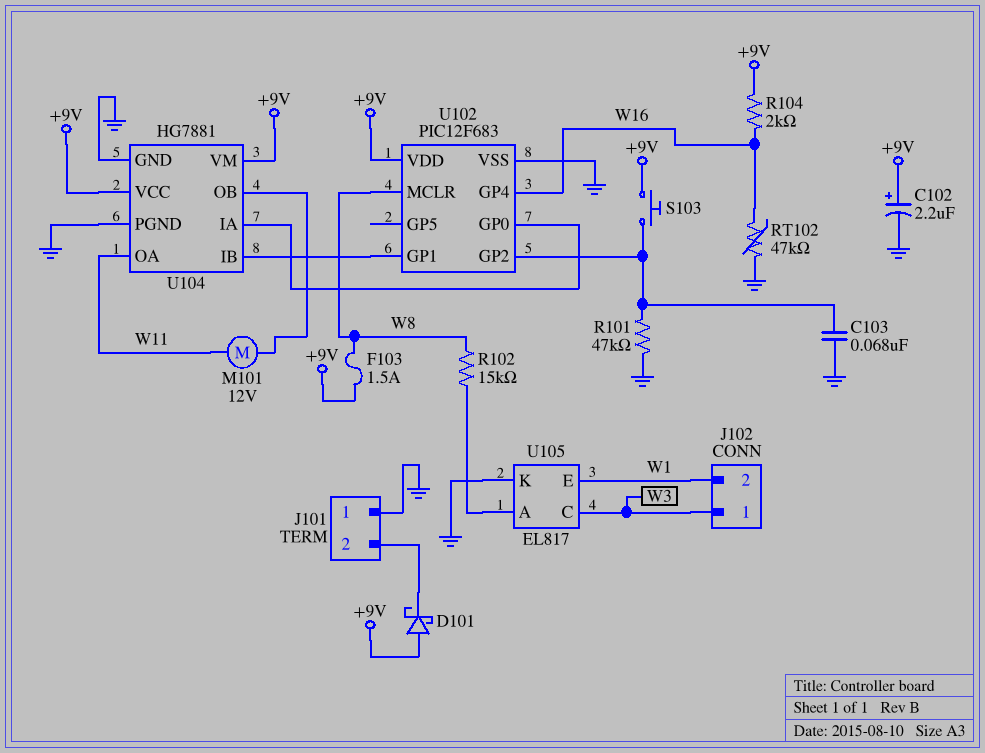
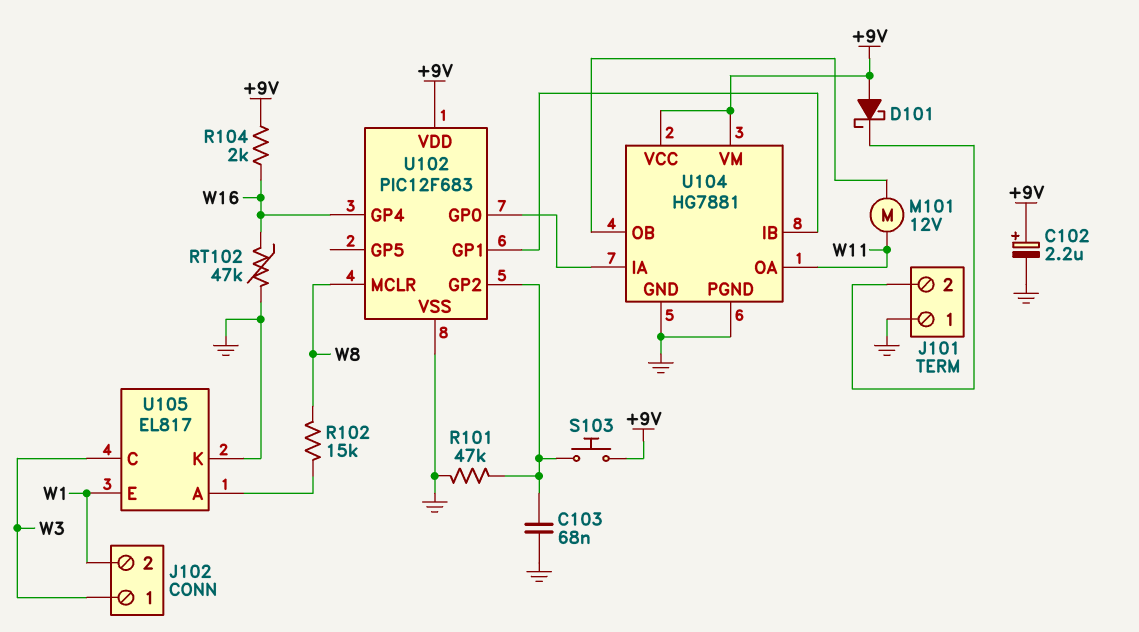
F103: 1.5A (+9V, W8) -> none

